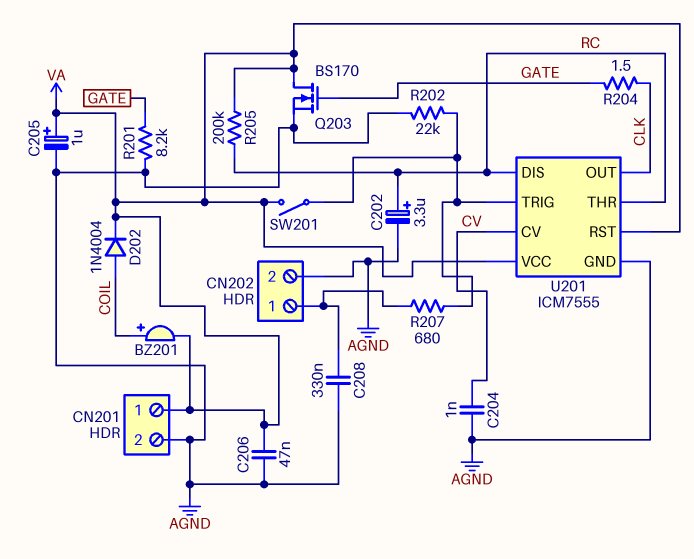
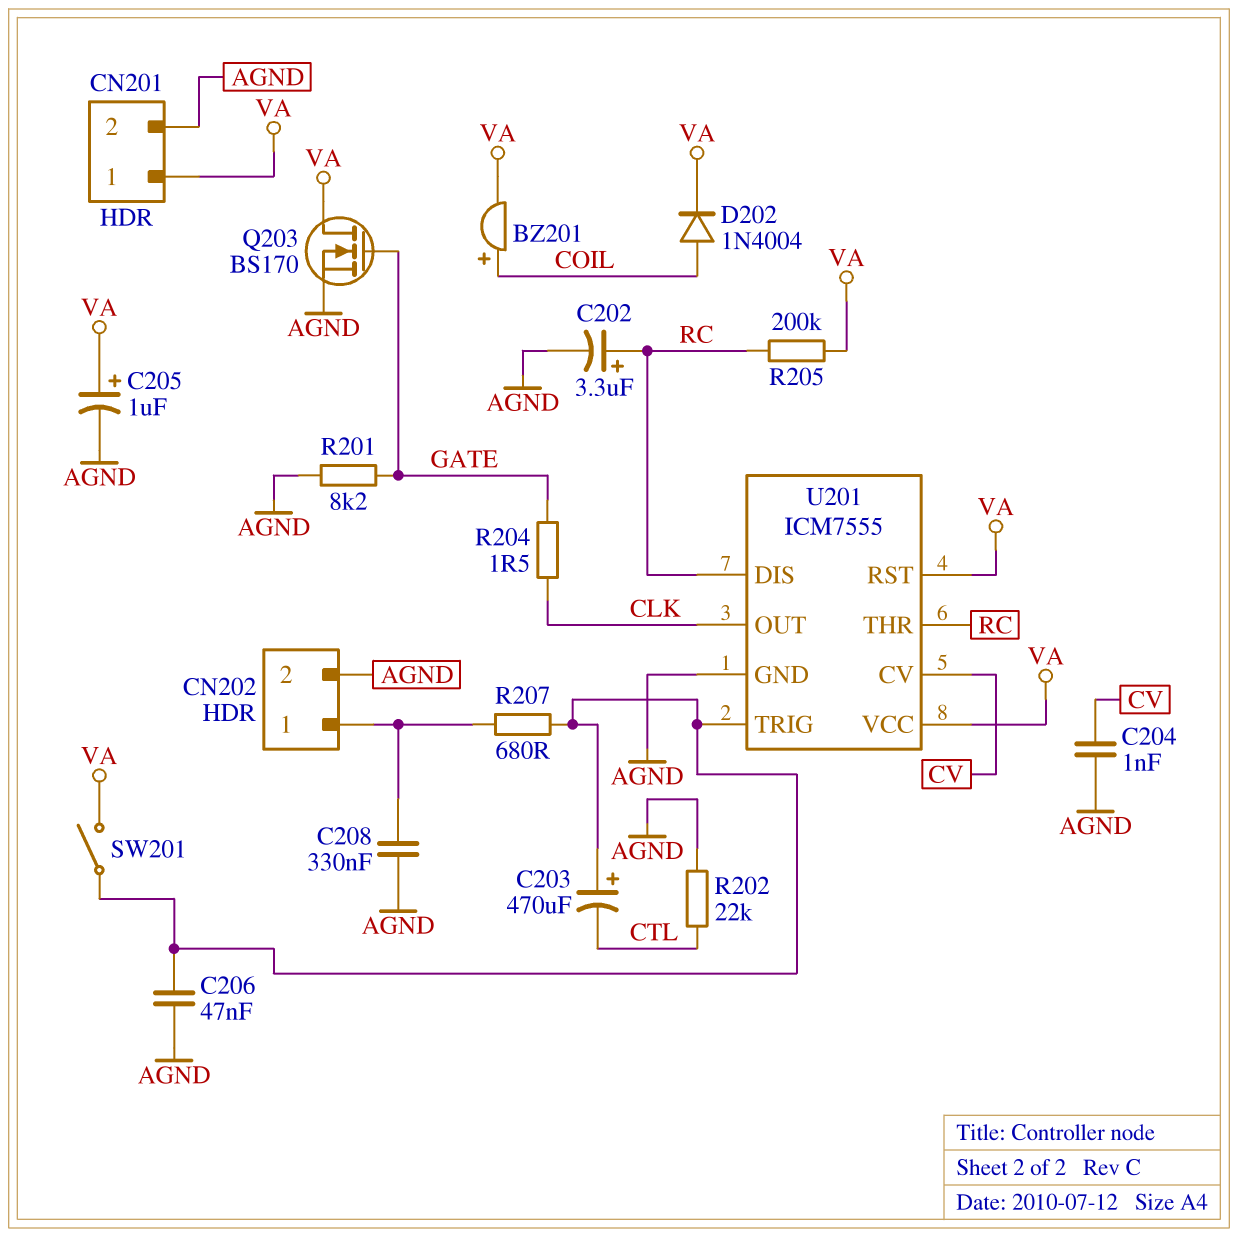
C203: none -> 470uF (plus U201/TRIG, minus CTL)
C206: 47nF (AGND, VA) -> 47nF (AGND, U201/TRIG)
R202: 22k (AGND, U201/TRIG) -> 22k (AGND, CTL)

